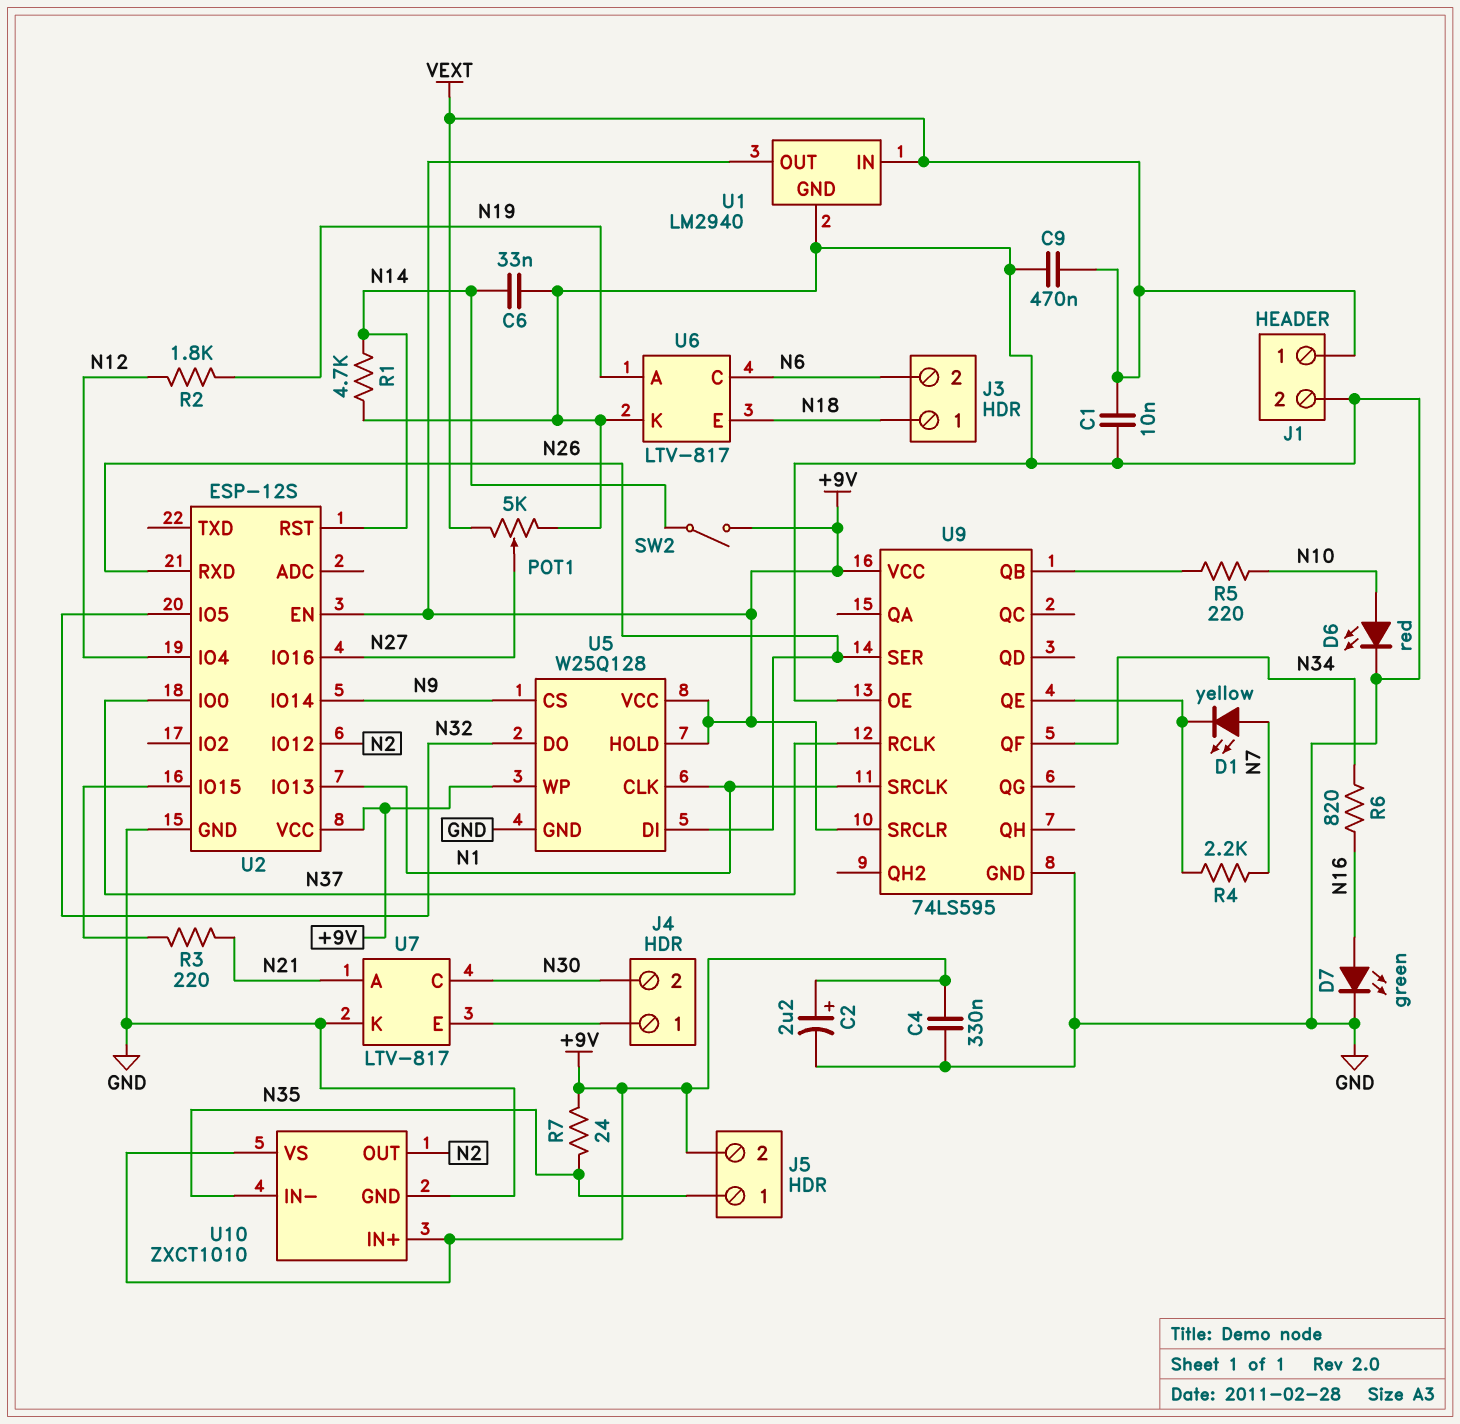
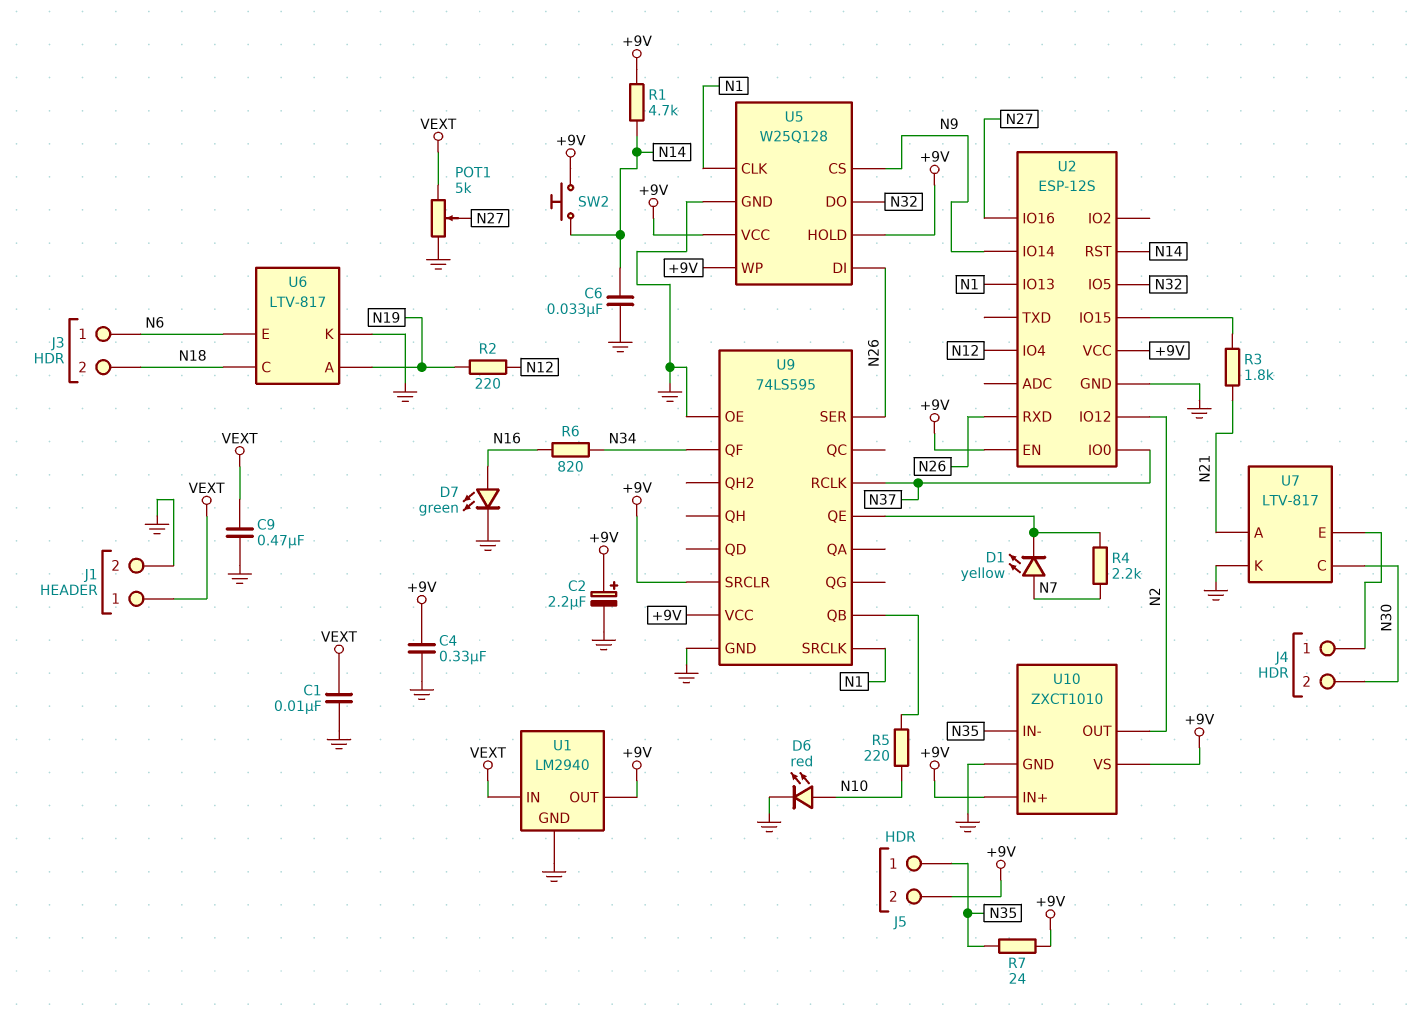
J3 pin 1: N18 -> N6
J3 pin 2: N6 -> N18
R1: 4.7k (GND, N14) -> 4.7k (+9V, N14)
R2: 1.8k (N12, N19) -> 220 (N12, N19)
R3: 220 (N21, U2/IO15) -> 1.8k (N21, U2/IO15)
SW2: switch (+9V, N14) -> button (+9V, N14)
U6 pin C: N6 -> N18
U6 pin E: N18 -> N6

